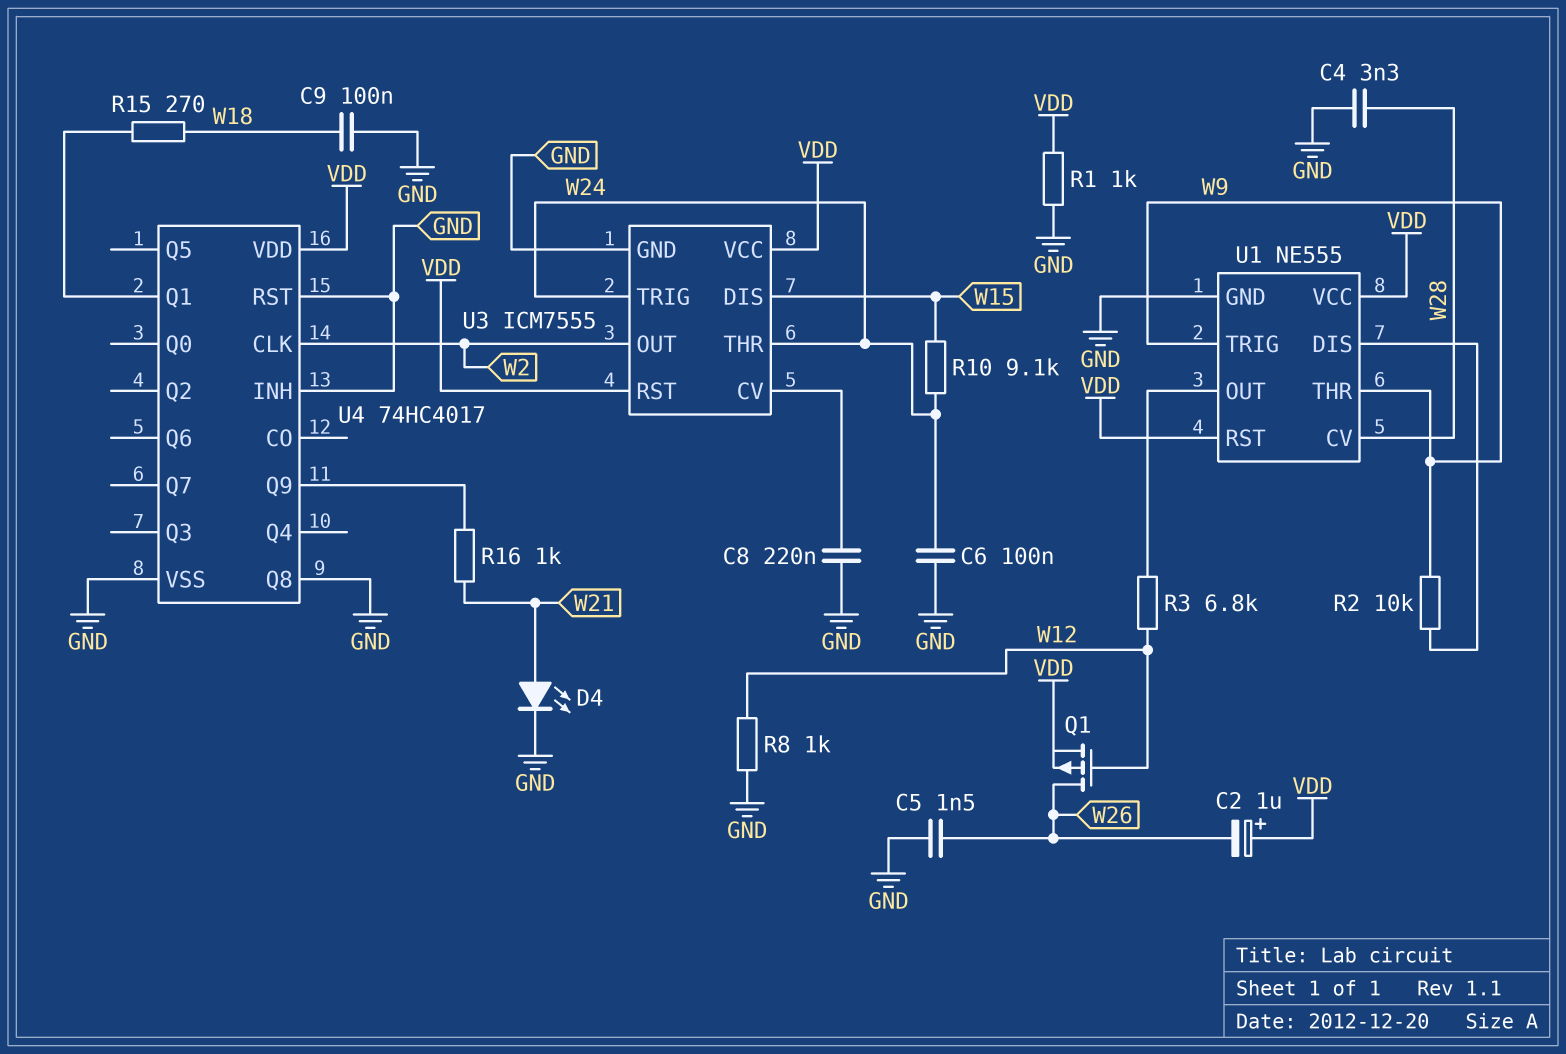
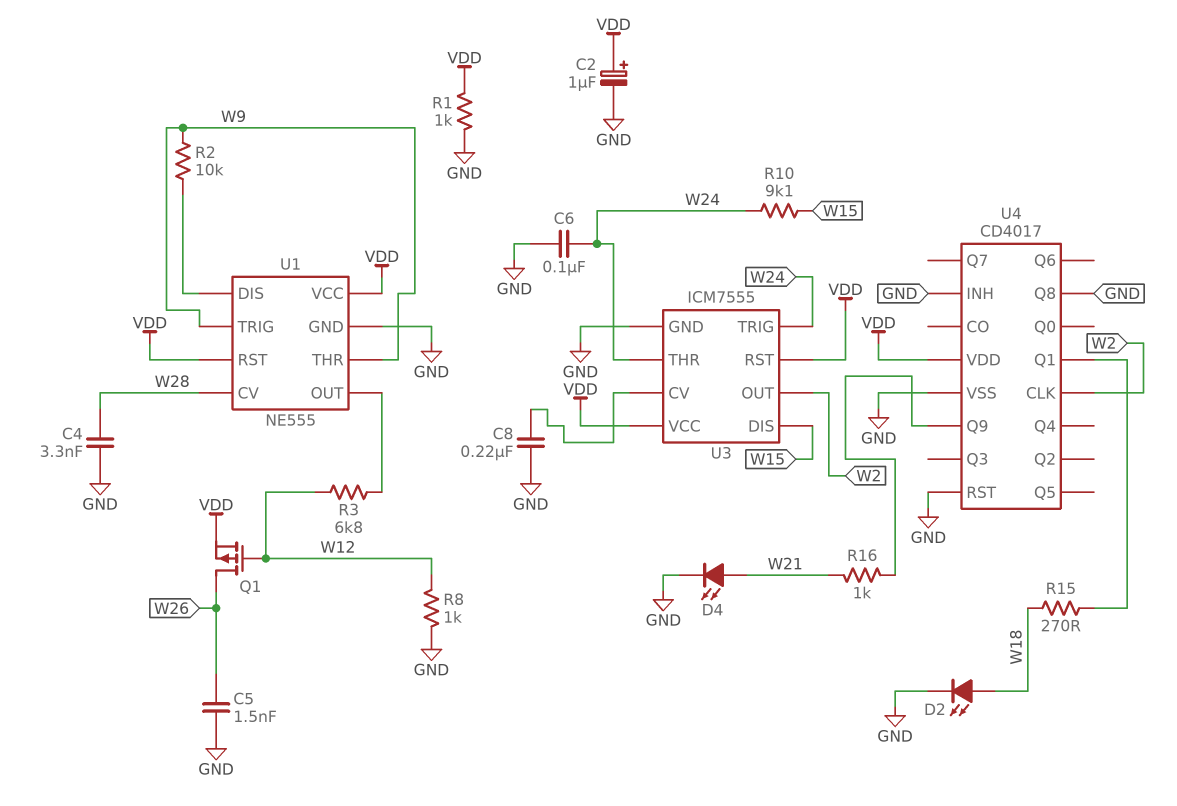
C2: 1uF (plus VDD, minus W26) -> 1uF (plus VDD, minus GND)
C9: 100nF (GND, W18) -> none
D2: none -> LED (A W18, K GND)
U4: 74HC4017 -> CD4017

